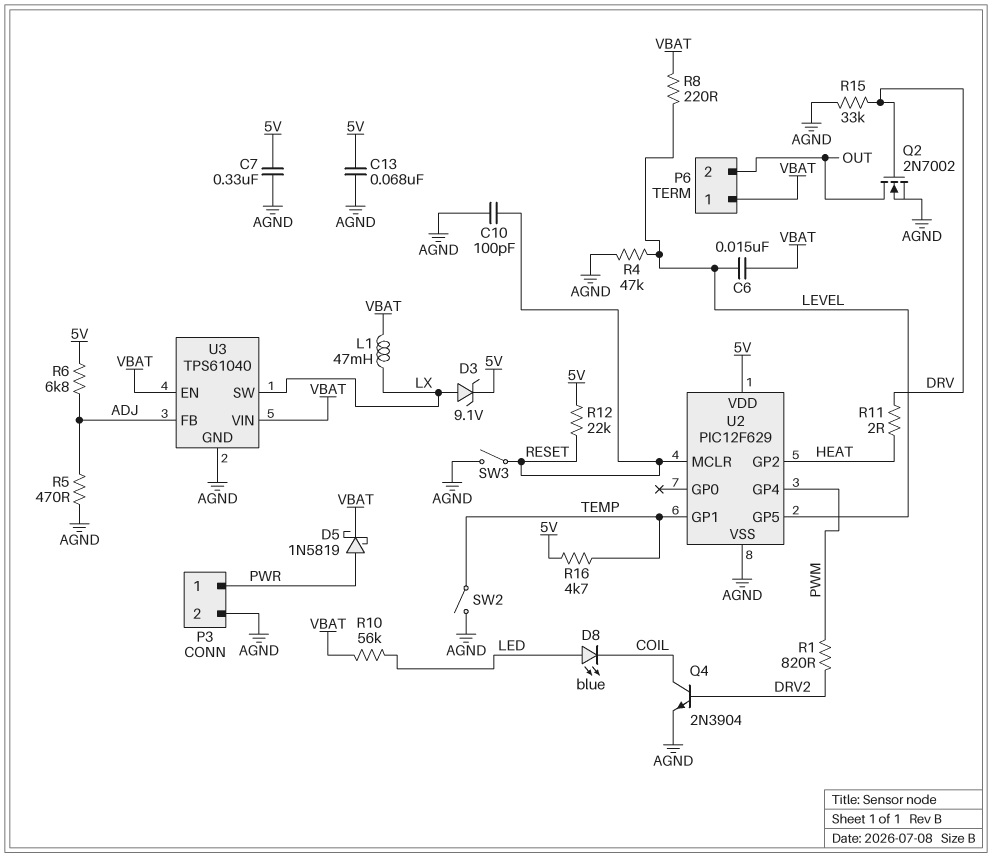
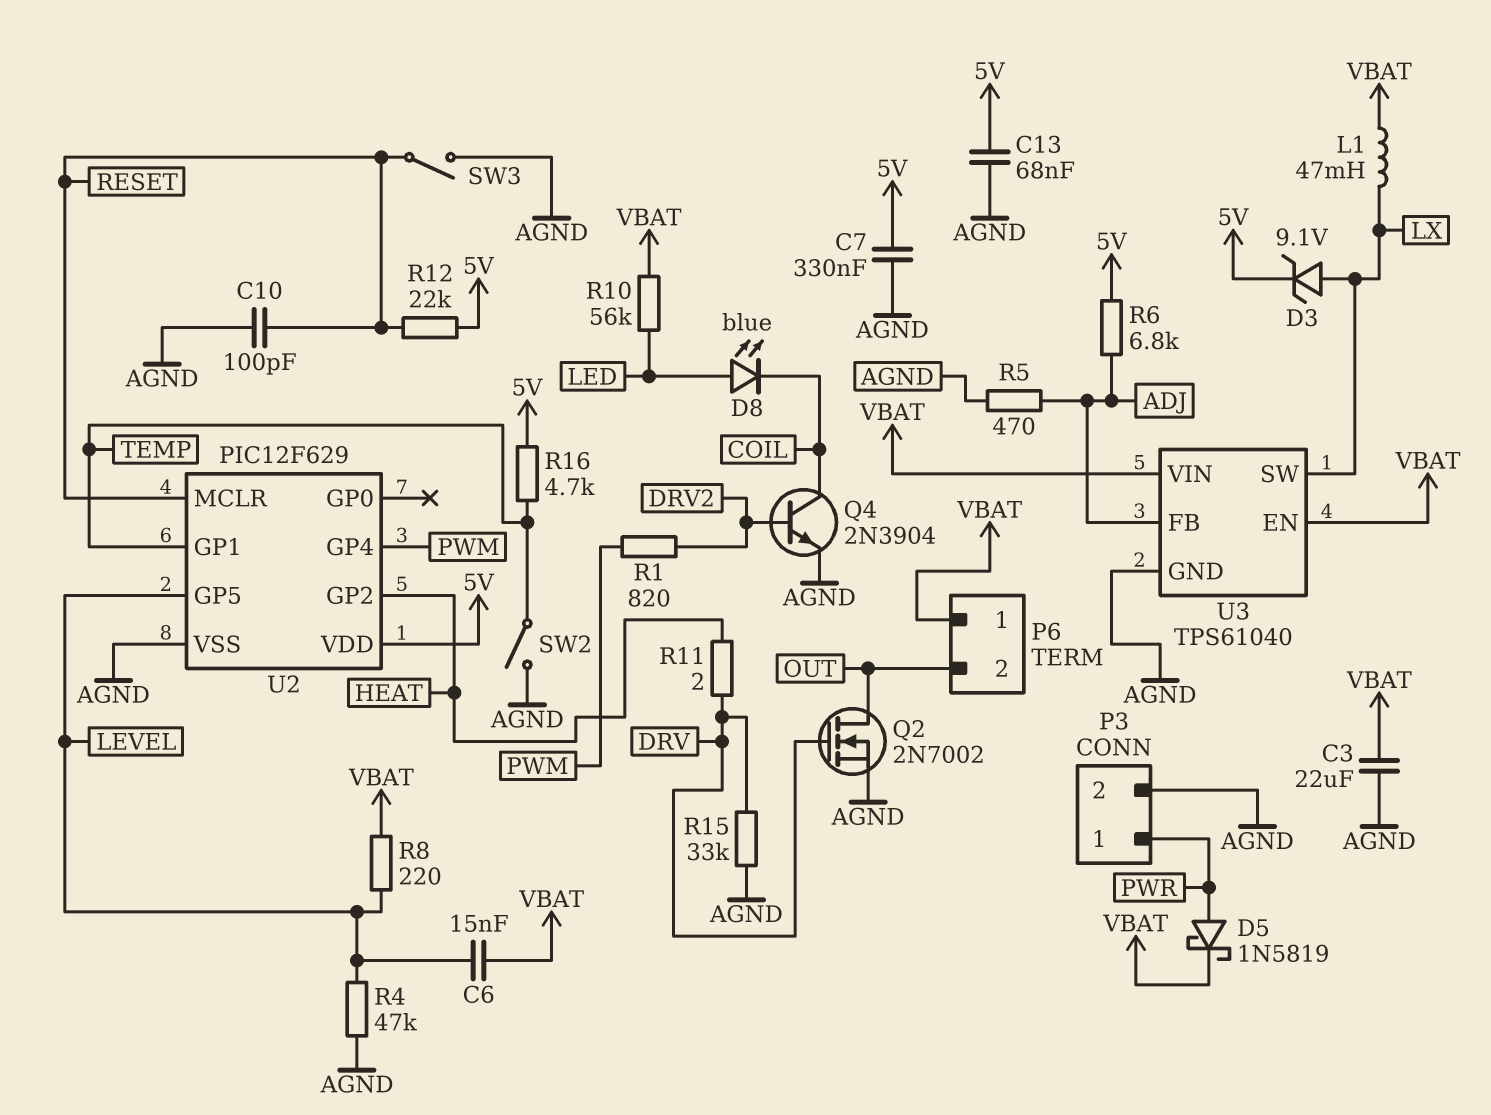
C3: none -> 22uF (AGND, VBAT)

